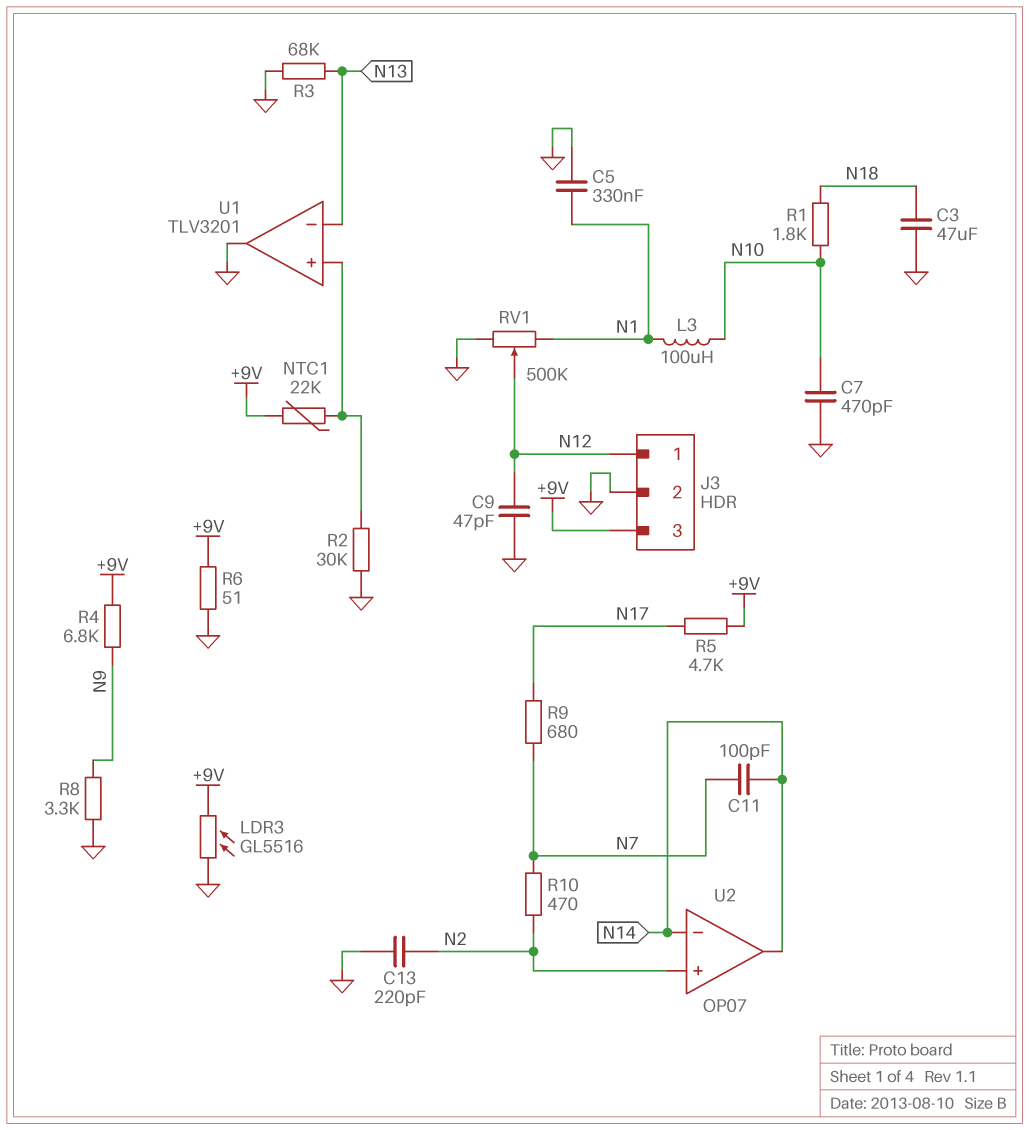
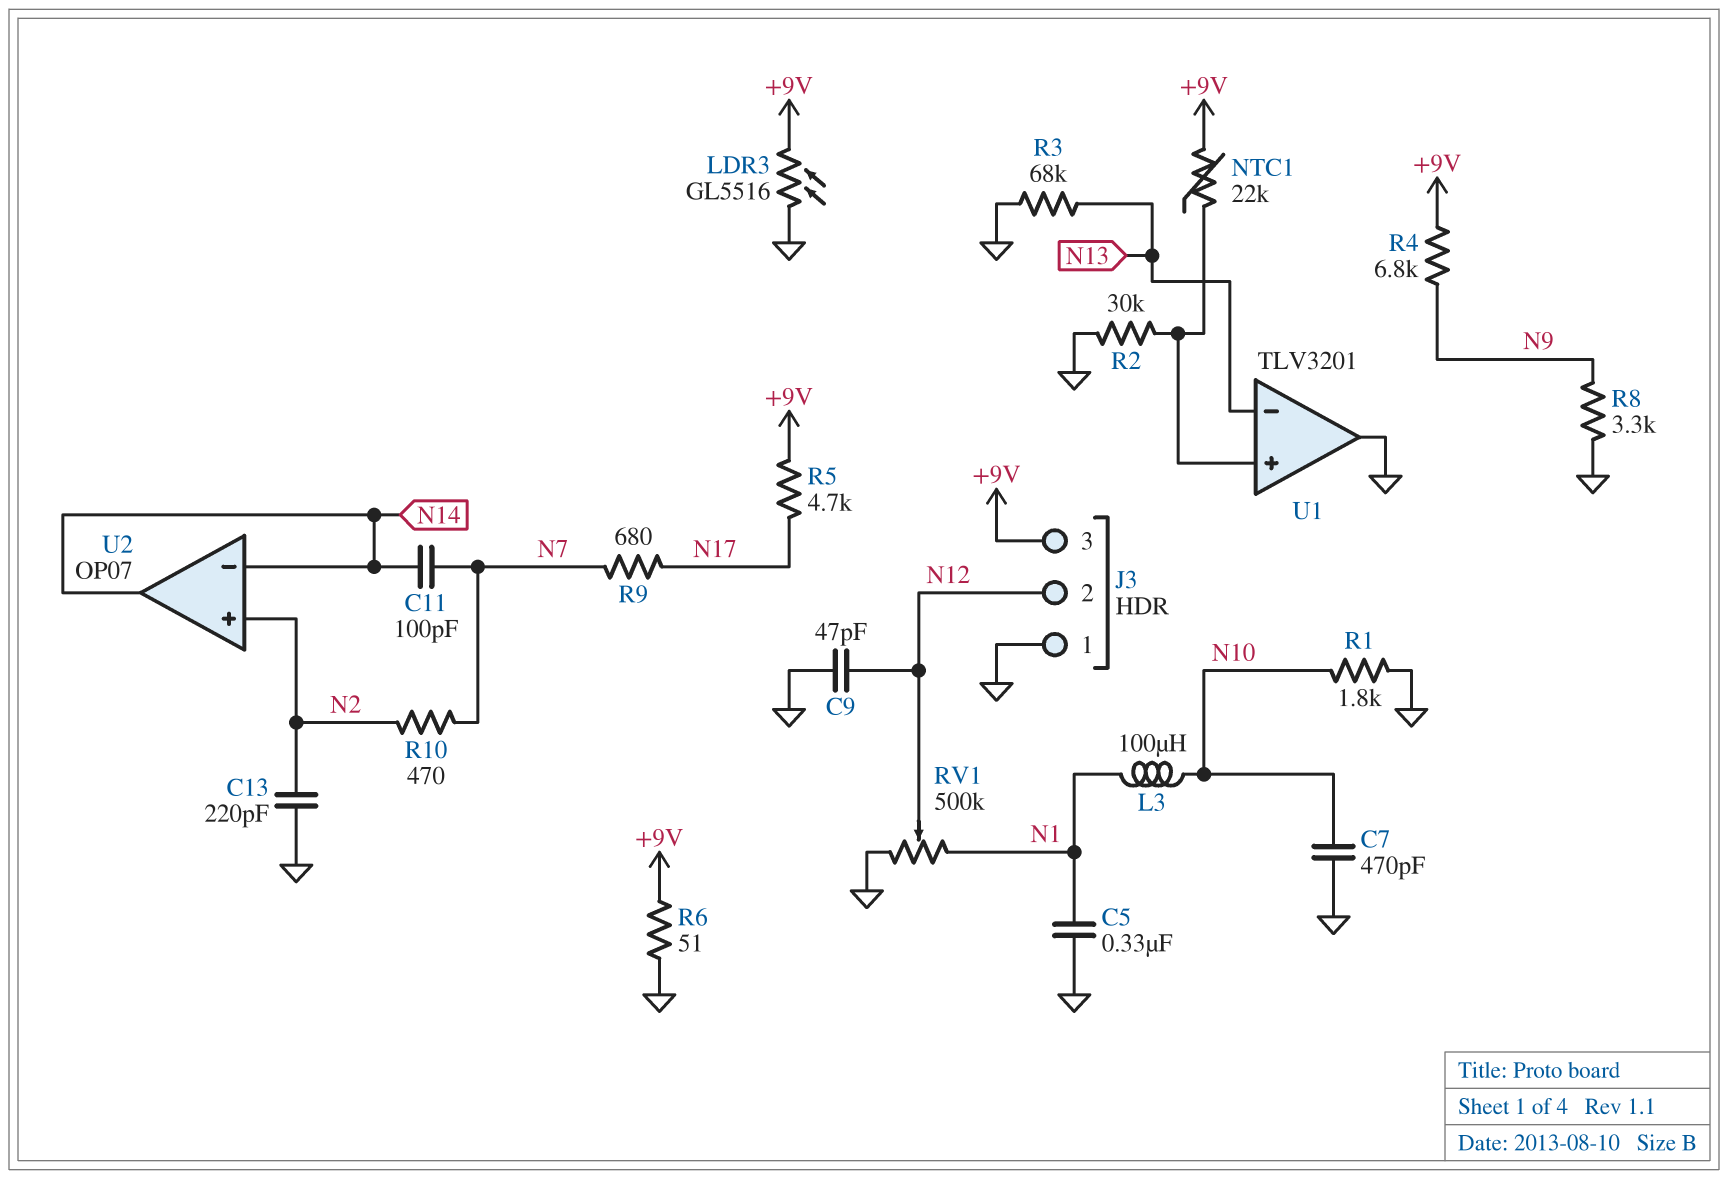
C3: 47uF (GND, N18) -> none
J3 pin 1: N12 -> GND
J3 pin 2: GND -> N12
R1: 1.8k (N10, N18) -> 1.8k (GND, N10)

